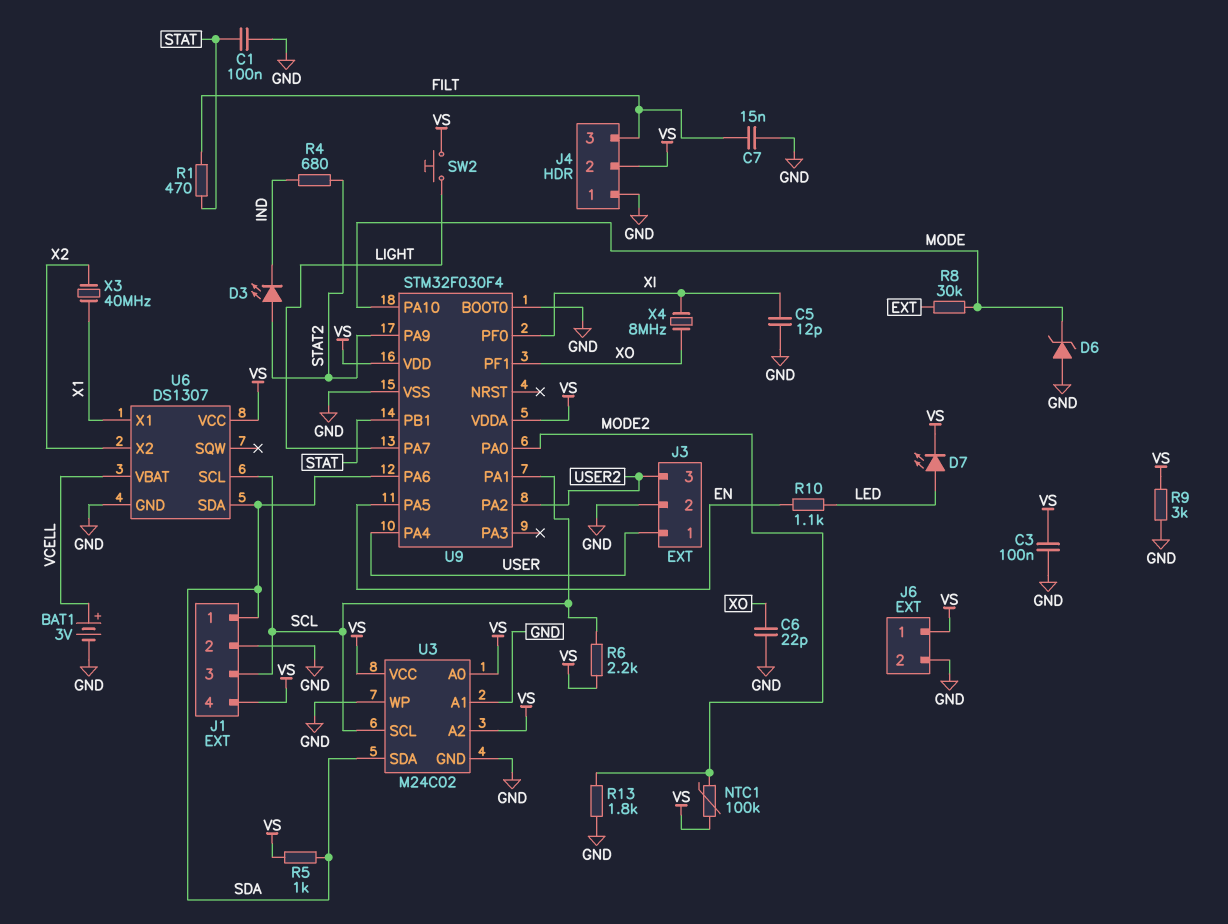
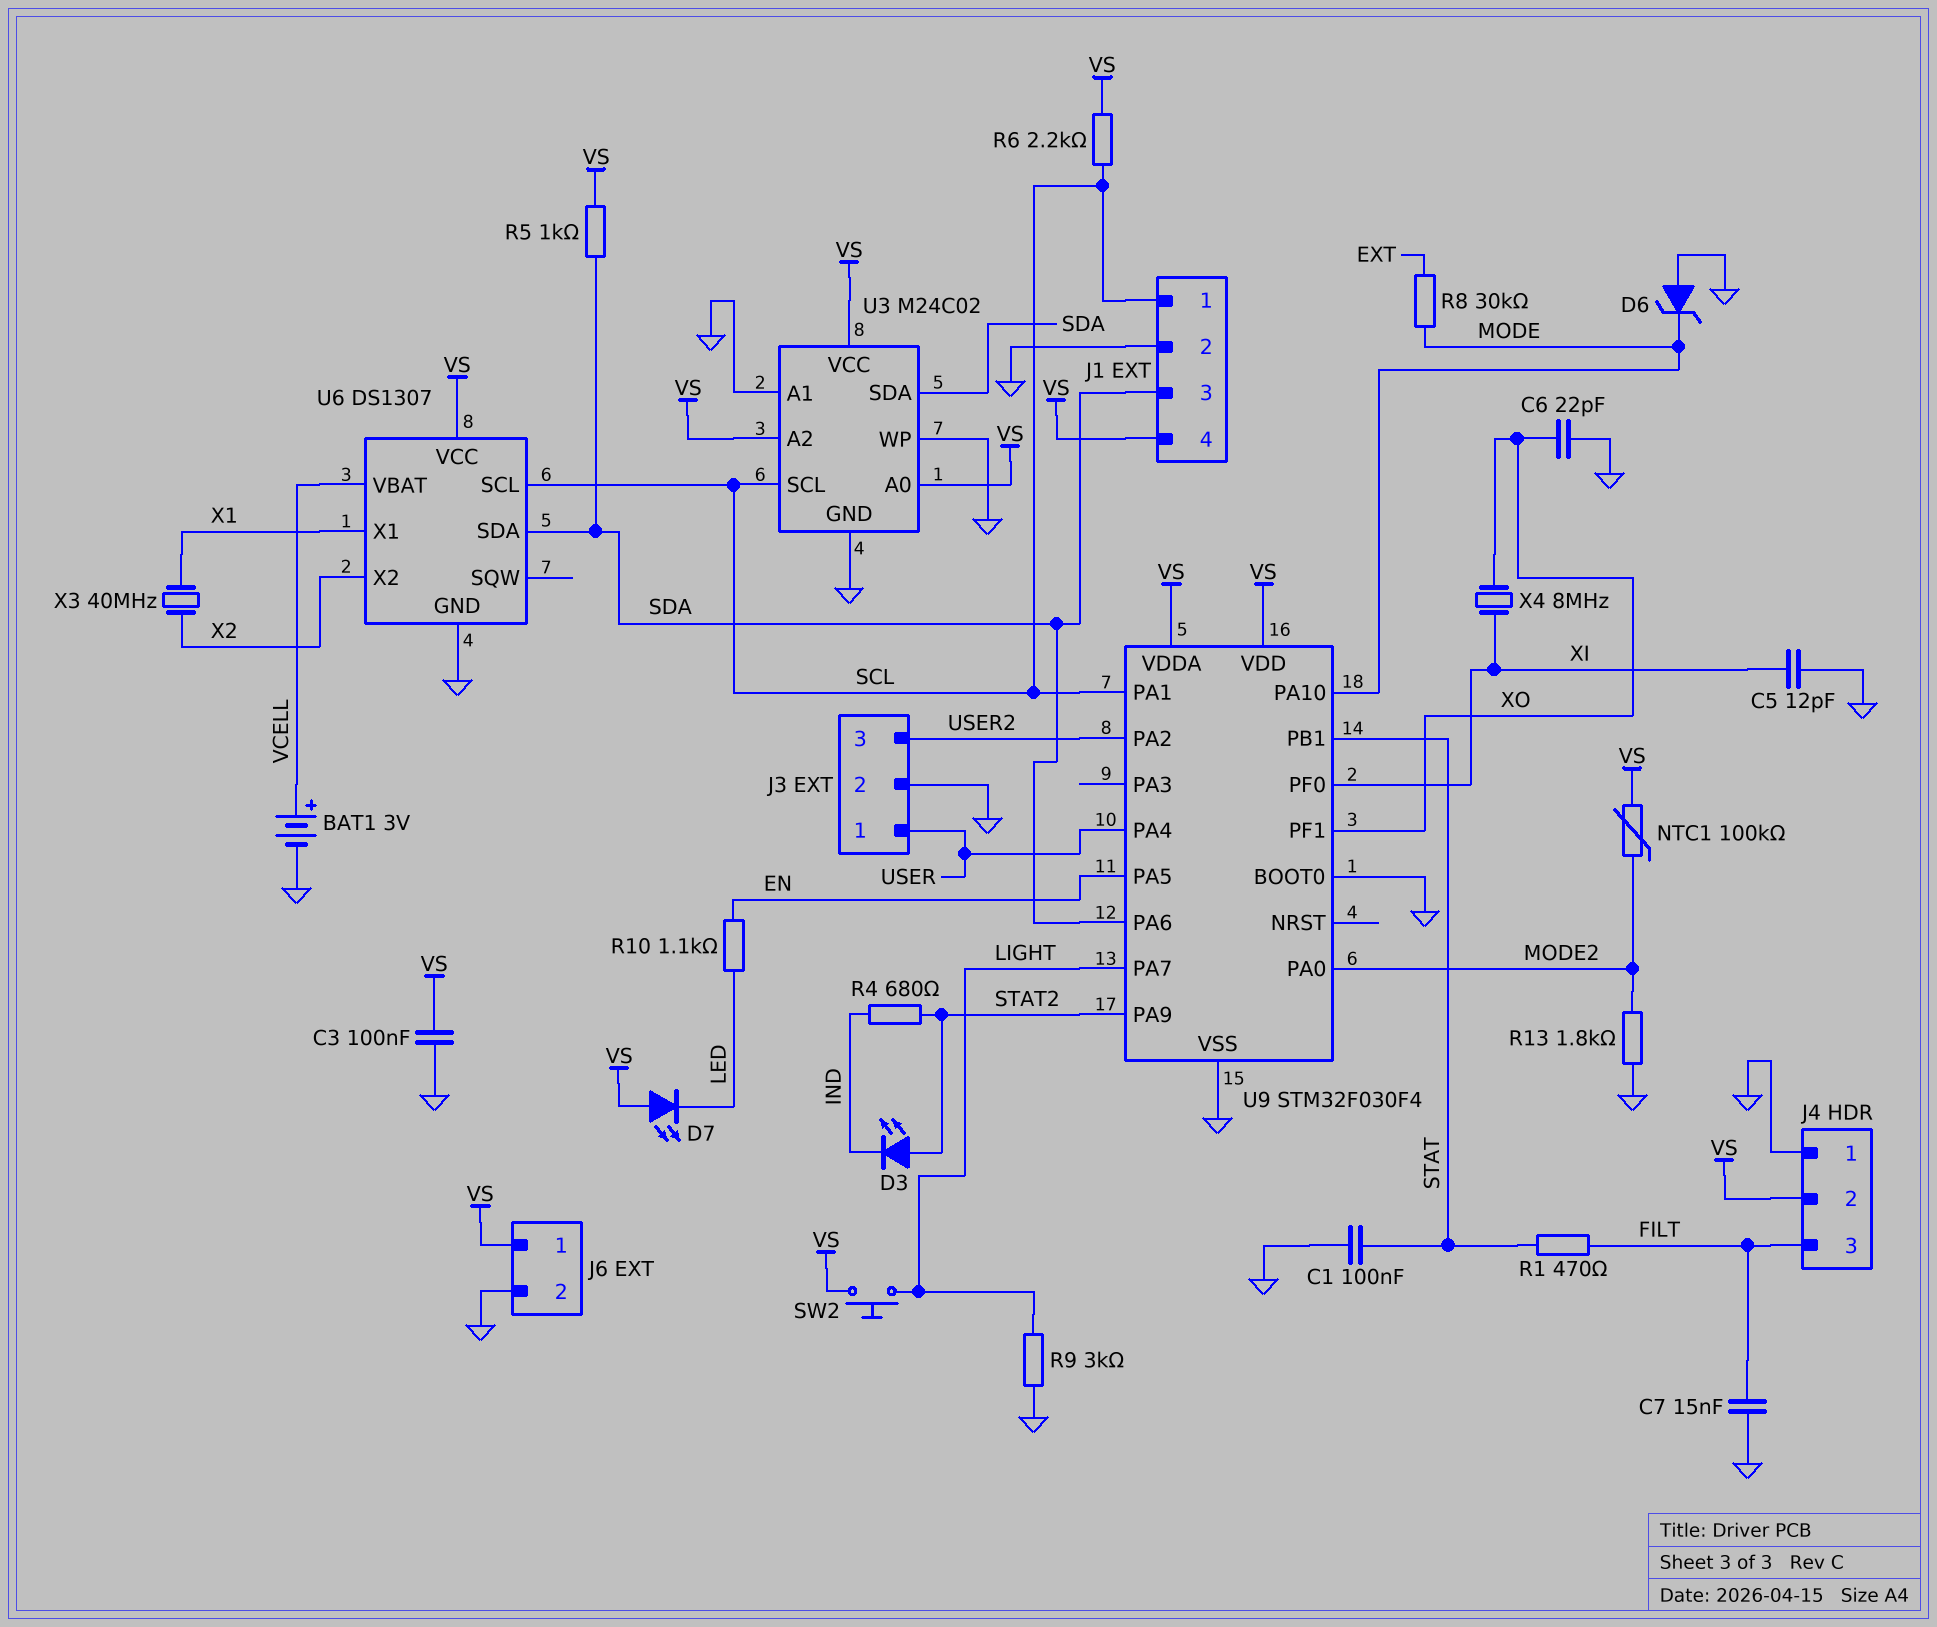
D7: LED (A LED, K VS) -> LED (A VS, K LED)
J1 pin 1: SDA -> SCL
J1 pin 3: SCL -> SDA
R9: 3k (GND, VS) -> 3k (GND, LIGHT)

